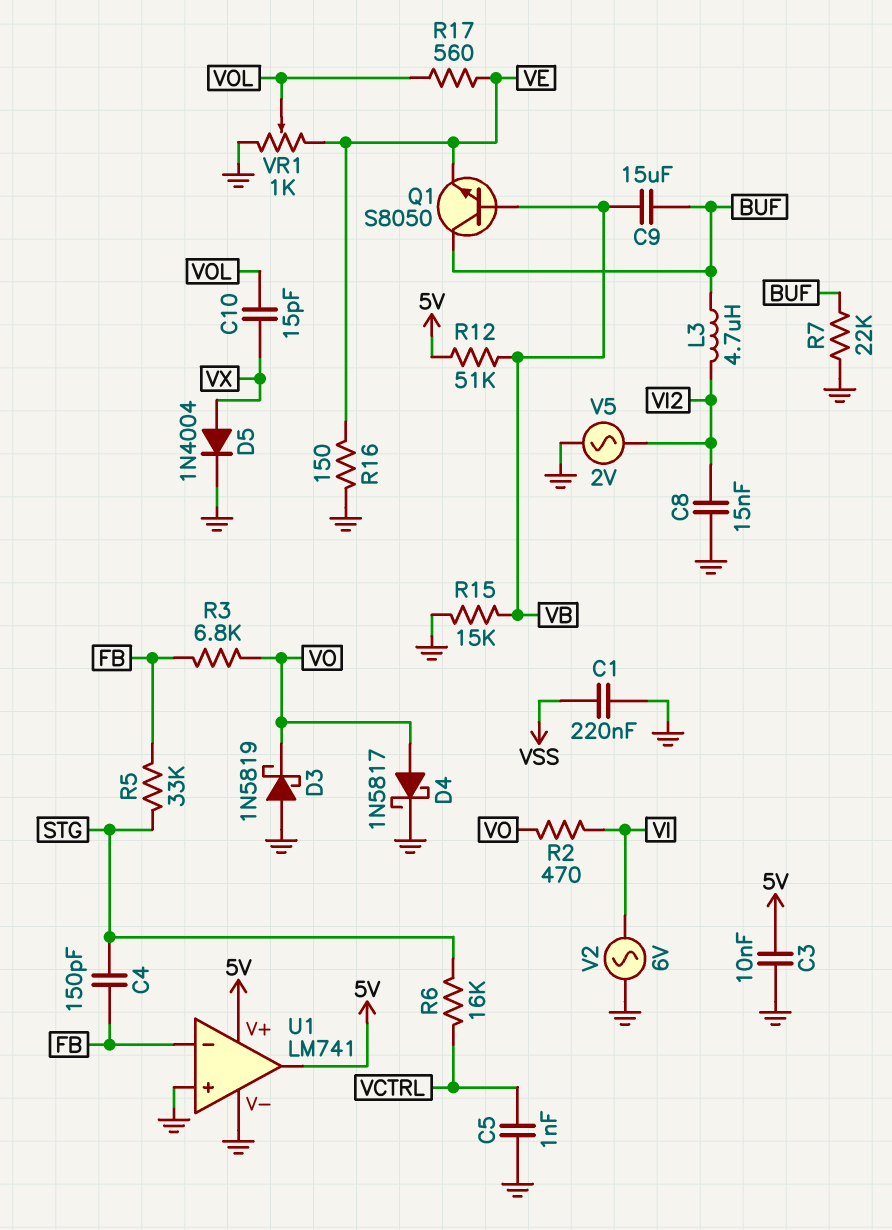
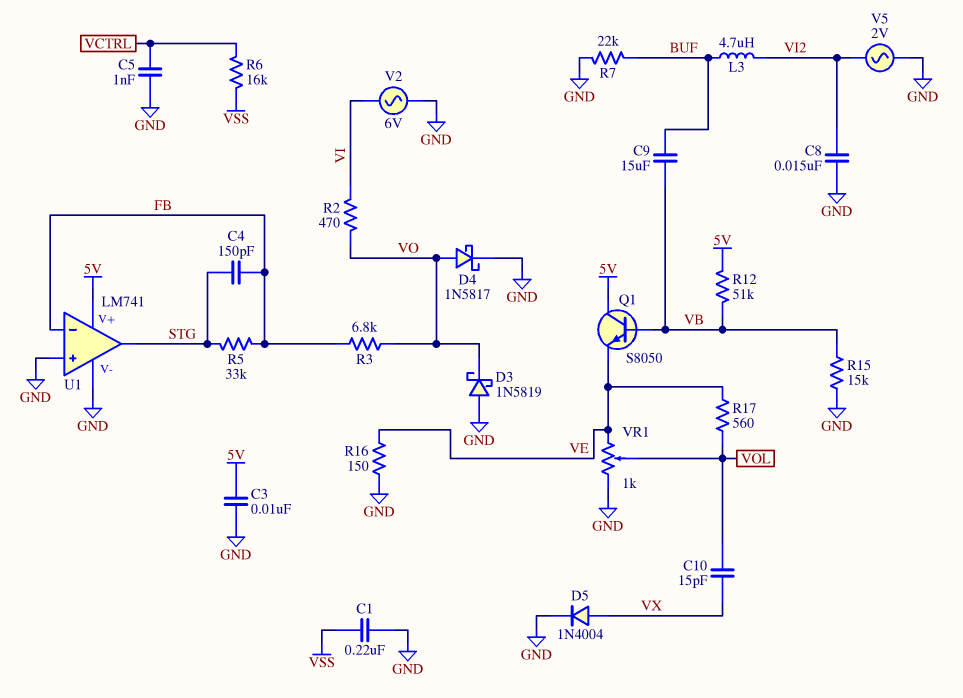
Q1: NPN S8050 (B VB, C BUF, E VE) -> NPN S8050 (B VB, C 5V, E VE)
R6: 16k (STG, VCTRL) -> 16k (VCTRL, VSS)
U1 pin out: 5V -> STG

